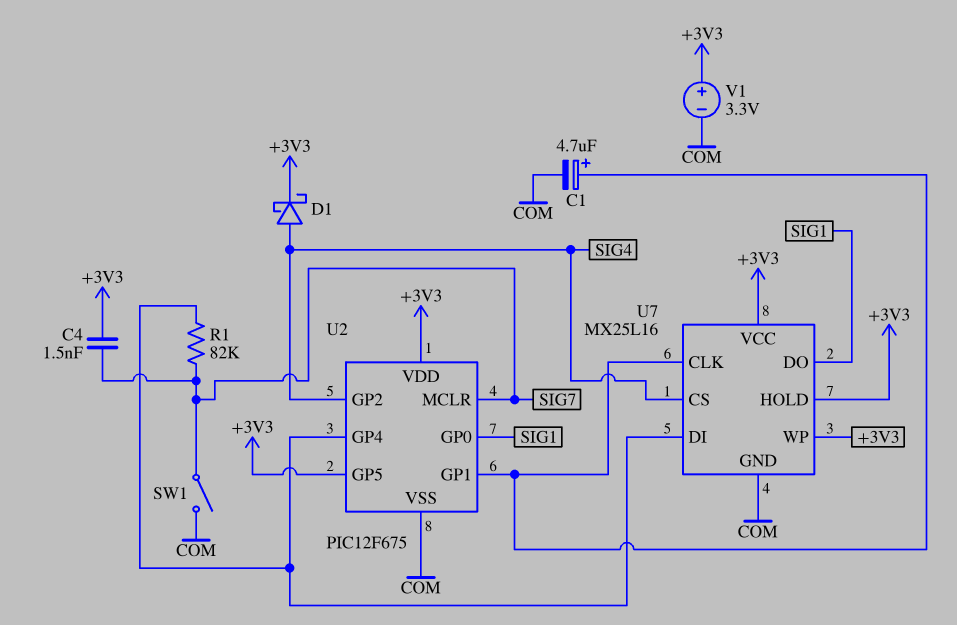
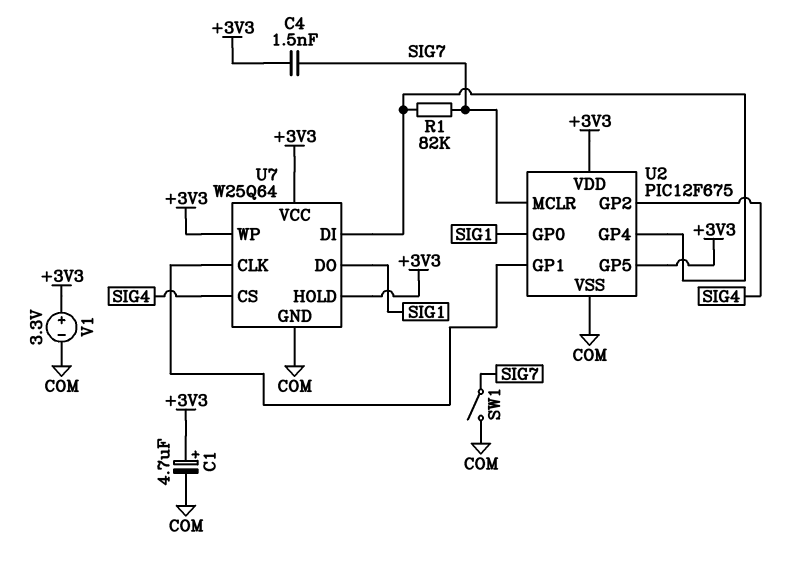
C1: 4.7uF (plus U2/GP1, minus COM) -> 4.7uF (plus +3V3, minus COM)
D1: schottky (A SIG4, K +3V3) -> none
U7: MX25L16 -> W25Q64

